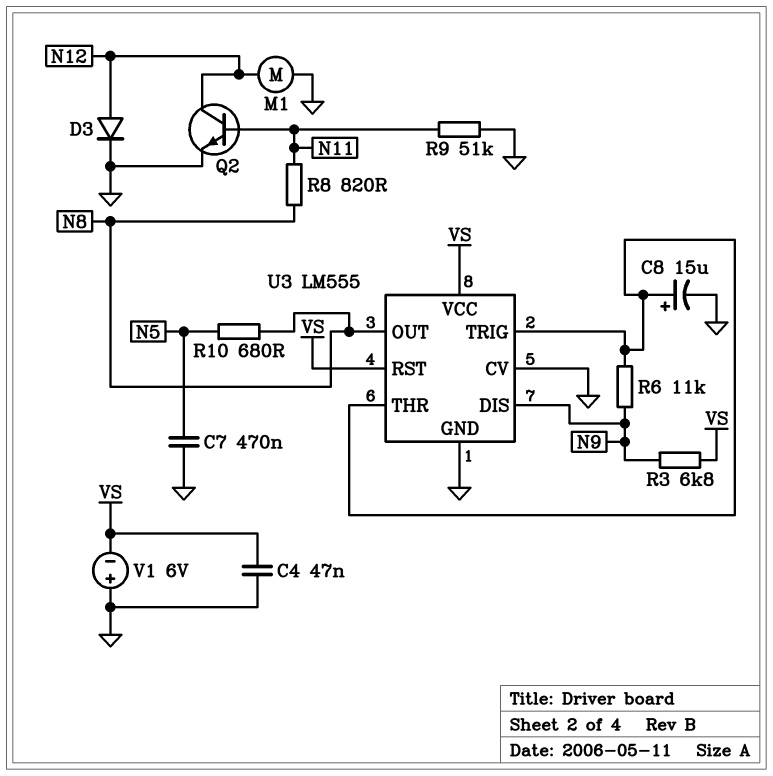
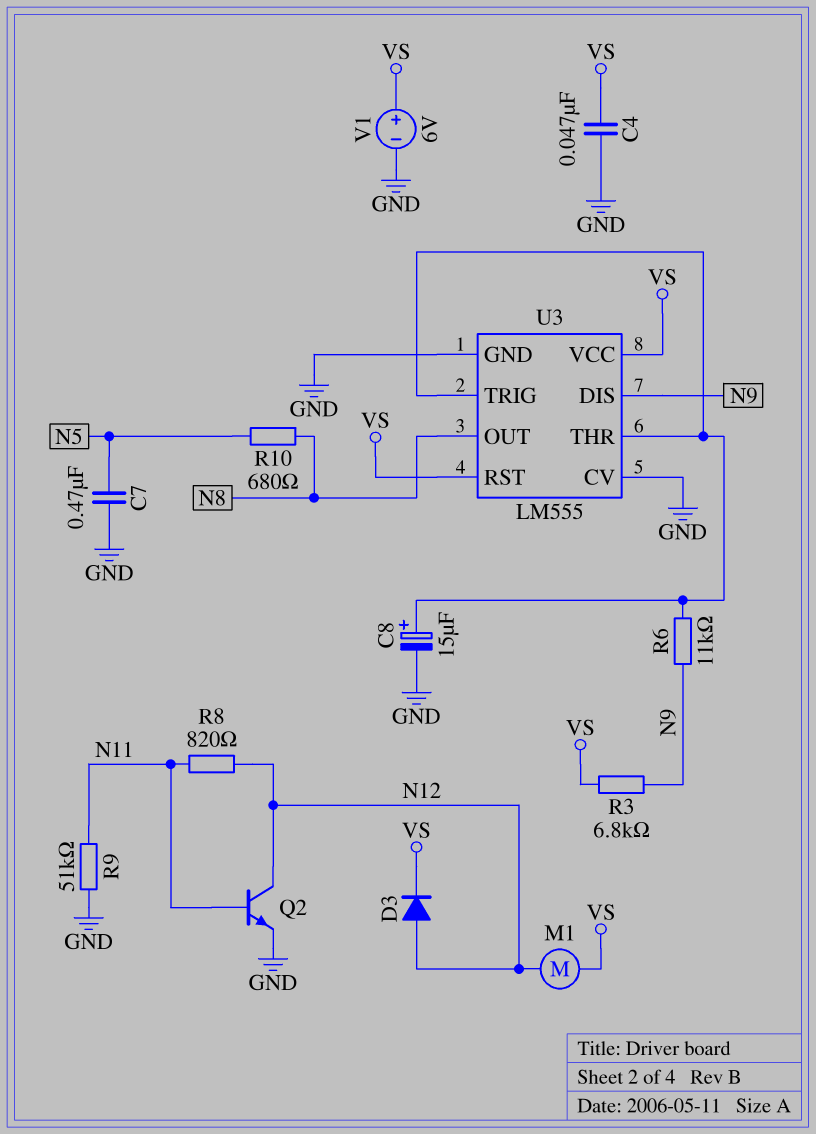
D3: diode (A N12, K GND) -> diode (A N12, K VS)
M1: motor (GND, N12) -> motor (N12, VS)
R8: 820 (N8, N11) -> 820 (N11, N12)
V1: 6V (plus GND, minus VS) -> 6V (plus VS, minus GND)

